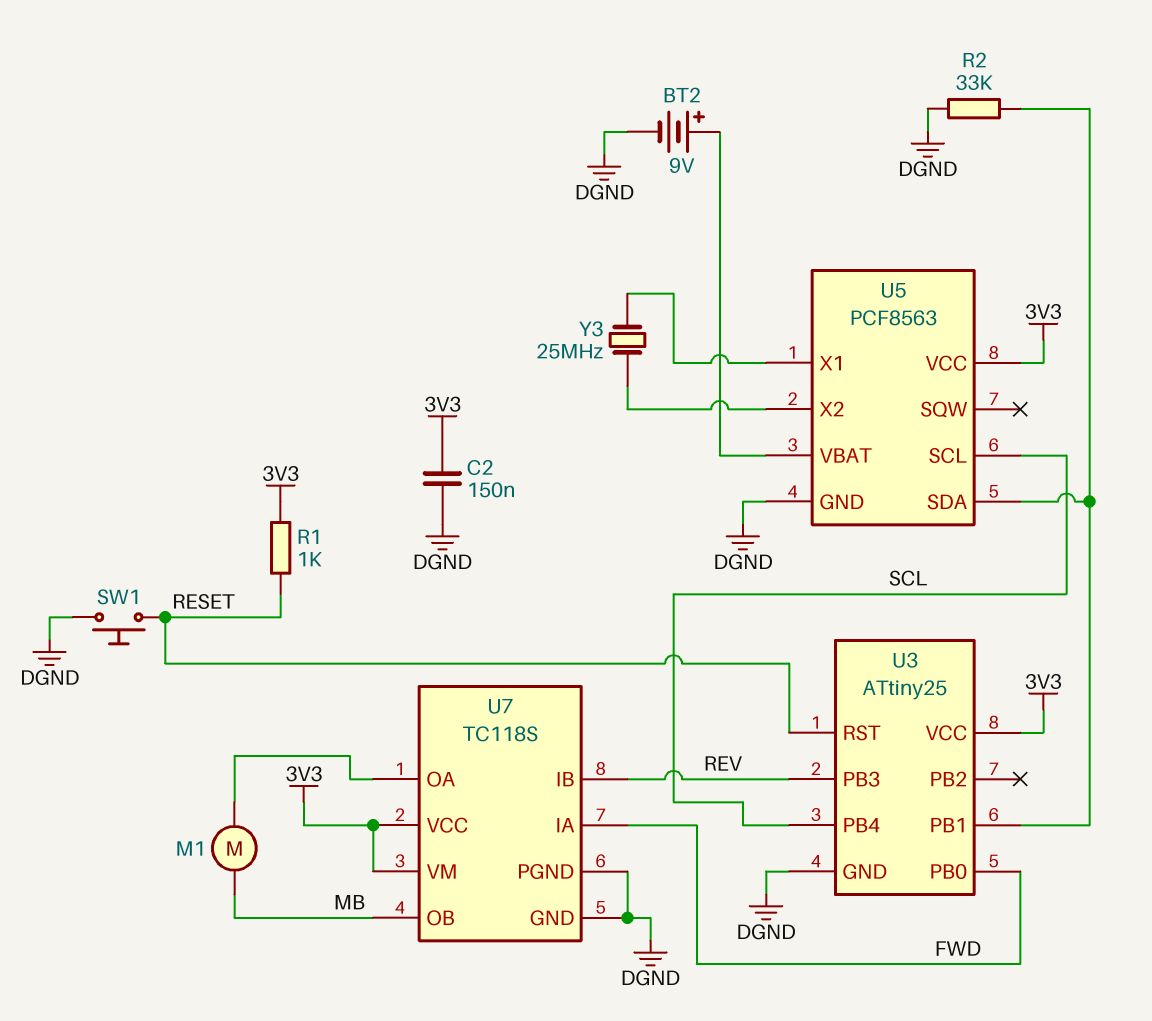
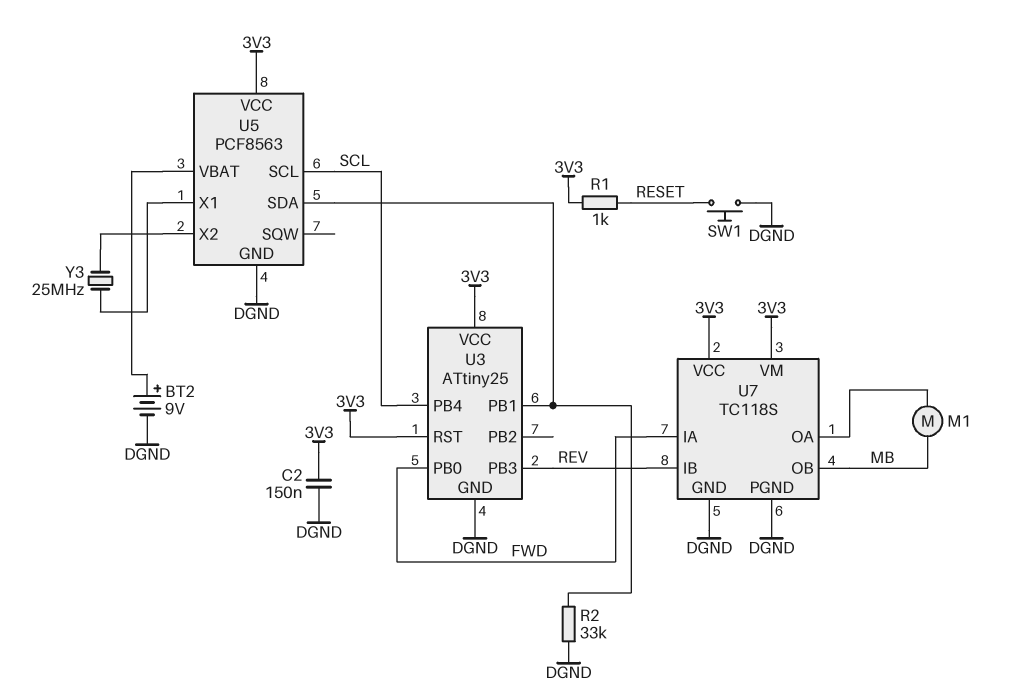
U3 pin RST: RESET -> 3V3

